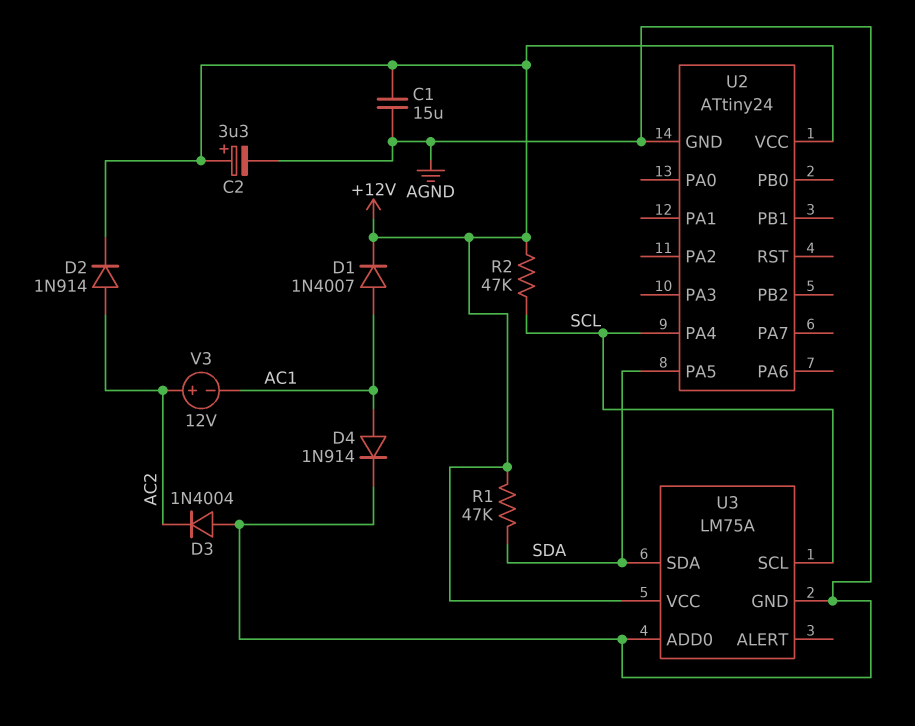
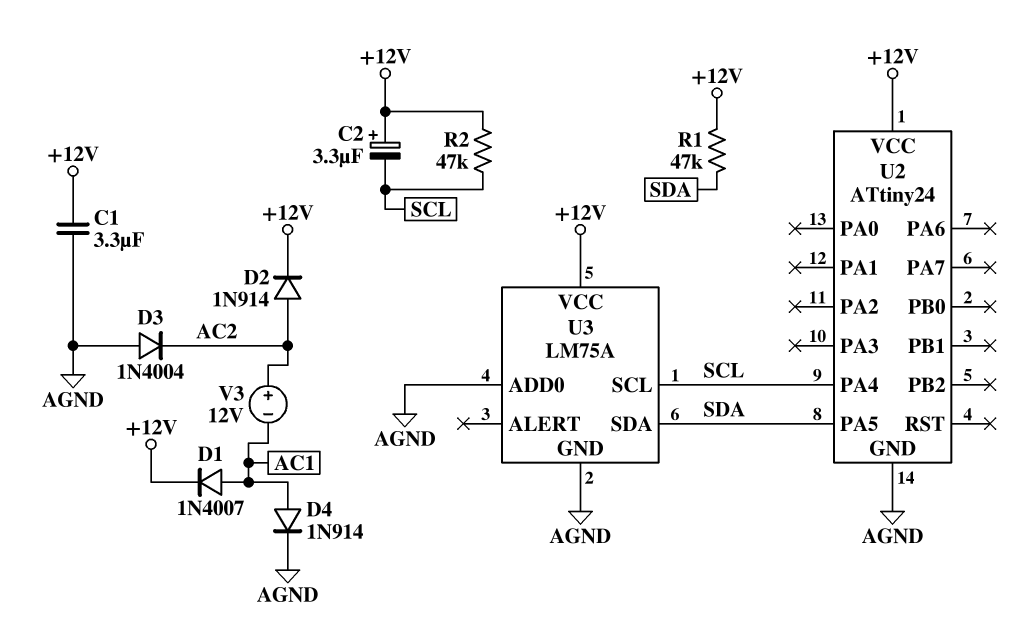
C1: 15uF (+12V, AGND) -> 3.3uF (+12V, AGND)
C2: 3.3uF (plus +12V, minus AGND) -> 3.3uF (plus +12V, minus SCL)

